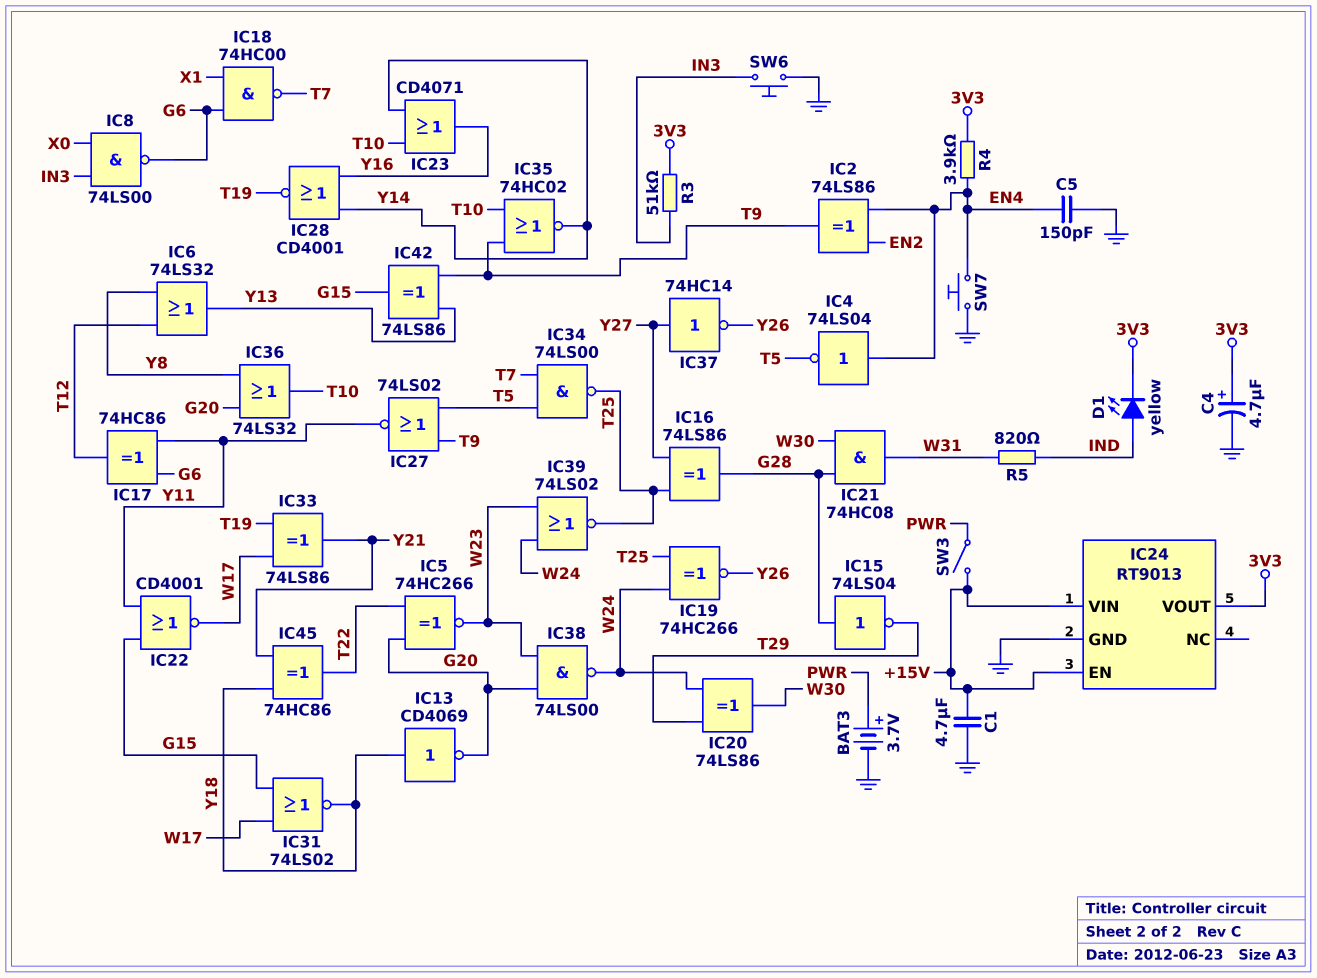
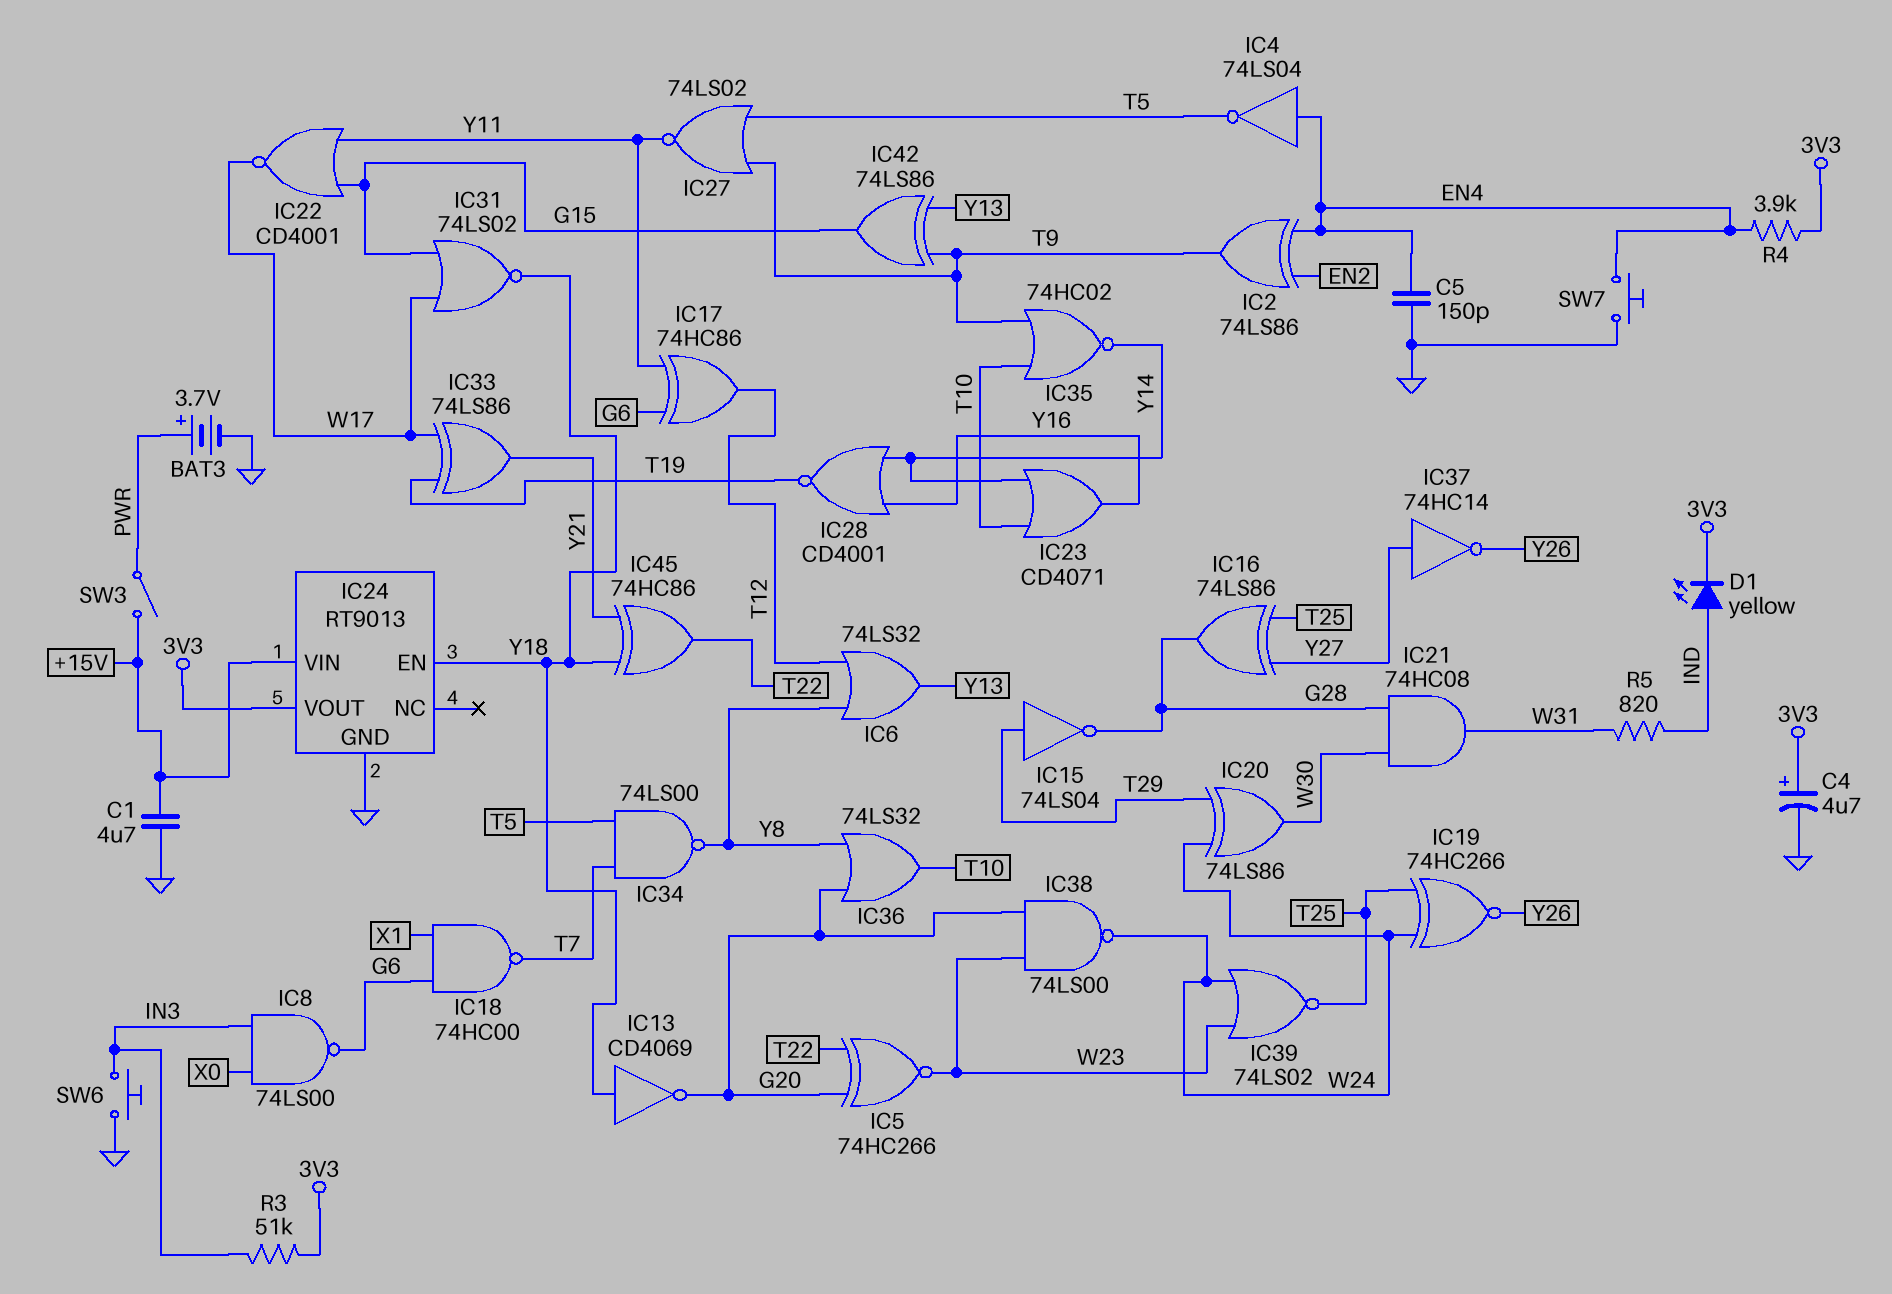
IC15: NOT 74LS04 (in G28, out T29) -> NOT 74LS04 (in T29, out G28)
IC24 pin EN: +15V -> Y18
IC34: NAND 74LS00 (in T5, in T7, out T25) -> NAND 74LS00 (in T5, in T7, out Y8)

